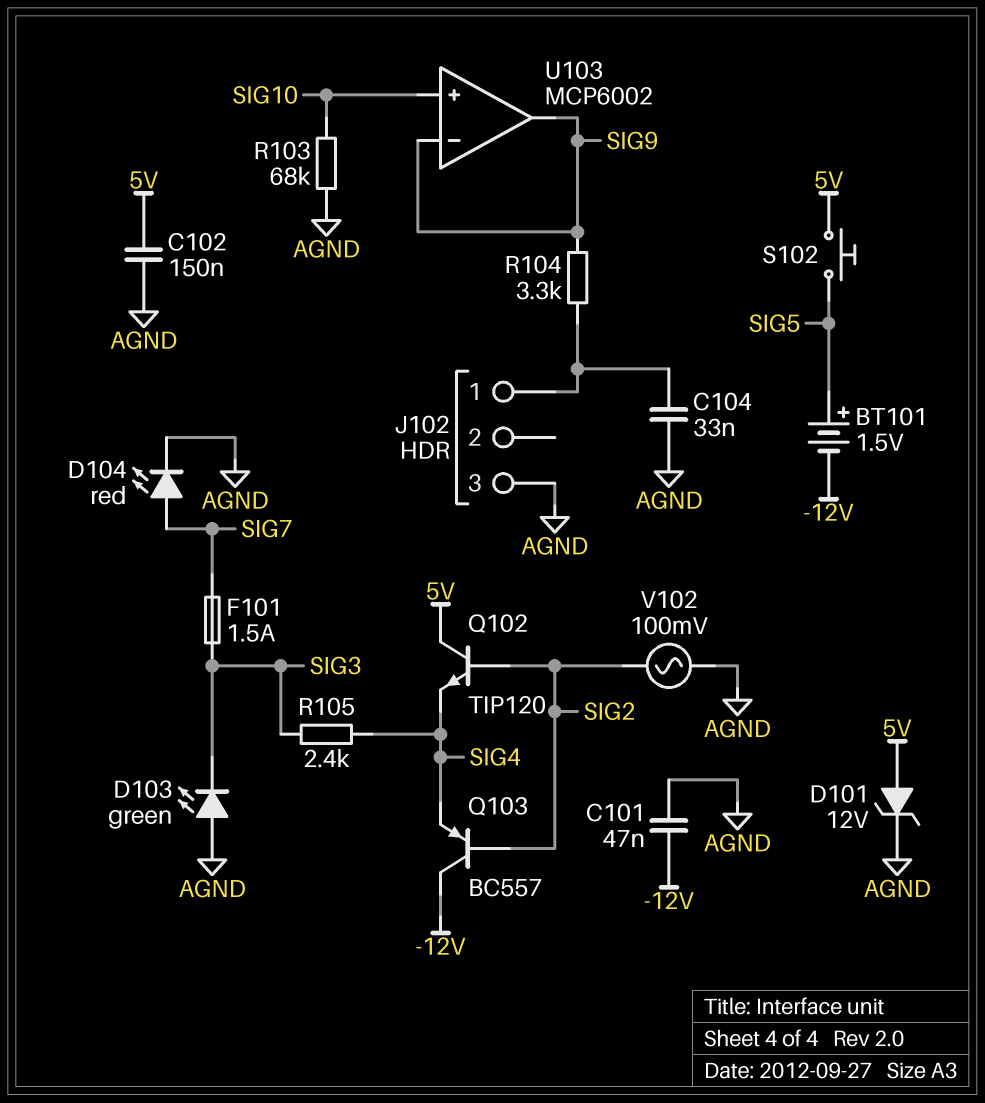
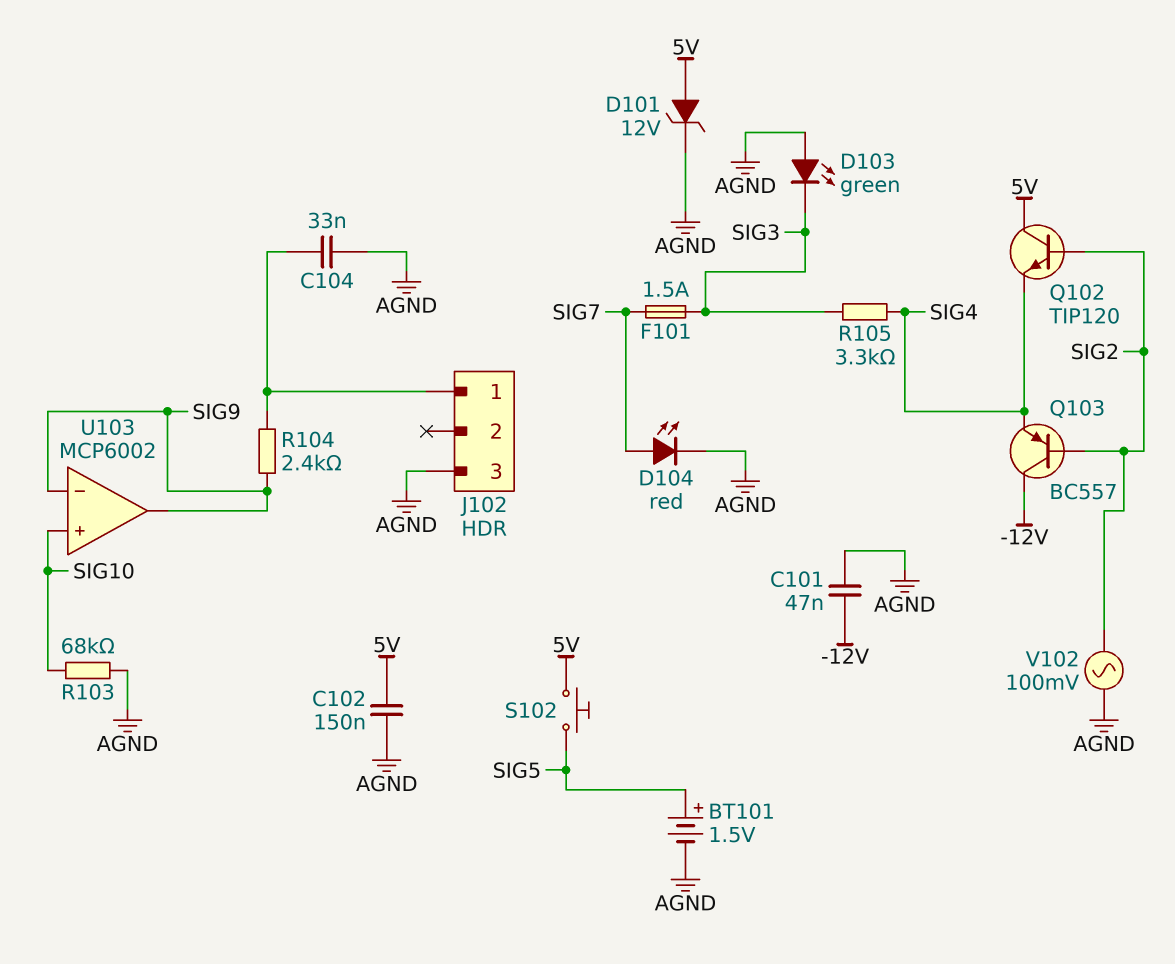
BT101: 1.5V (plus SIG5, minus -12V) -> 1.5V (plus SIG5, minus AGND)
R104: 3.3k (J102/1, SIG9) -> 2.4k (J102/1, SIG9)
R105: 2.4k (SIG3, SIG4) -> 3.3k (SIG3, SIG4)

